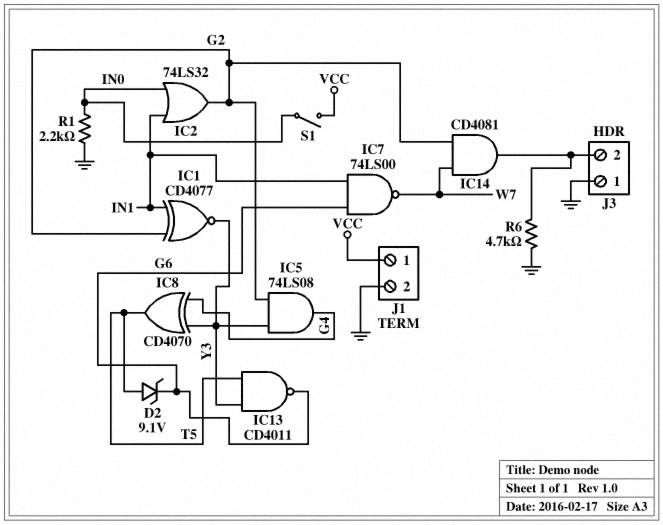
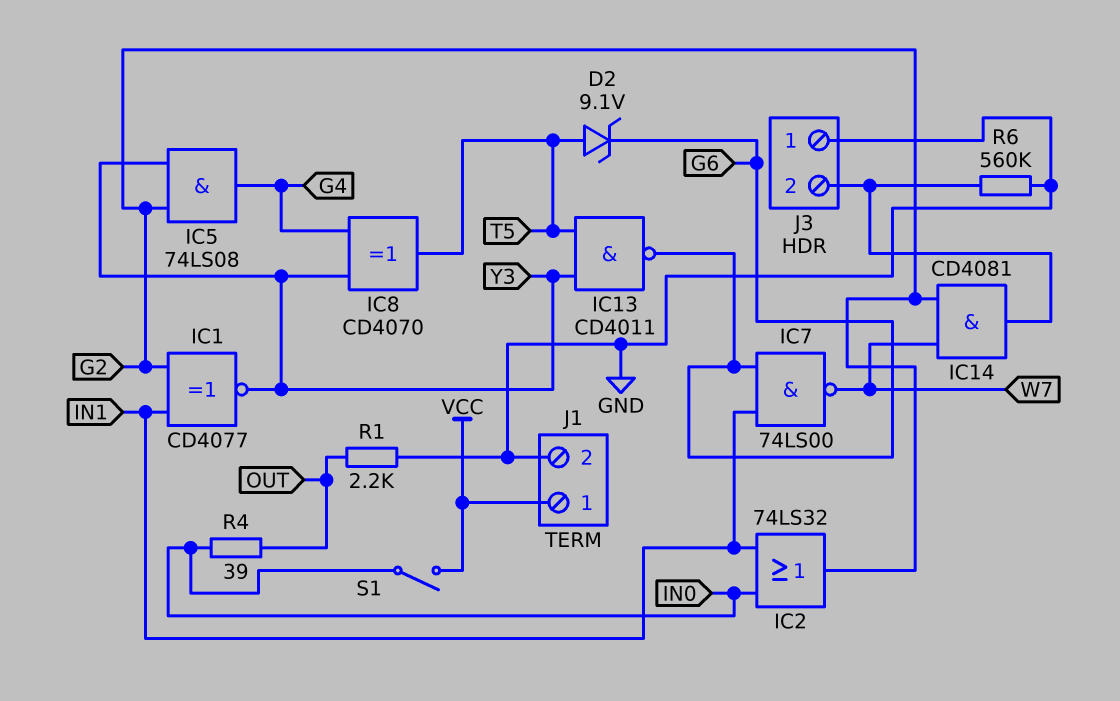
R1: 2.2k (GND, IN0) -> 2.2k (GND, OUT)
R4: none -> 39 (IN0, OUT)
R6: 4.7k (GND, J3/2) -> 560k (GND, J3/2)

